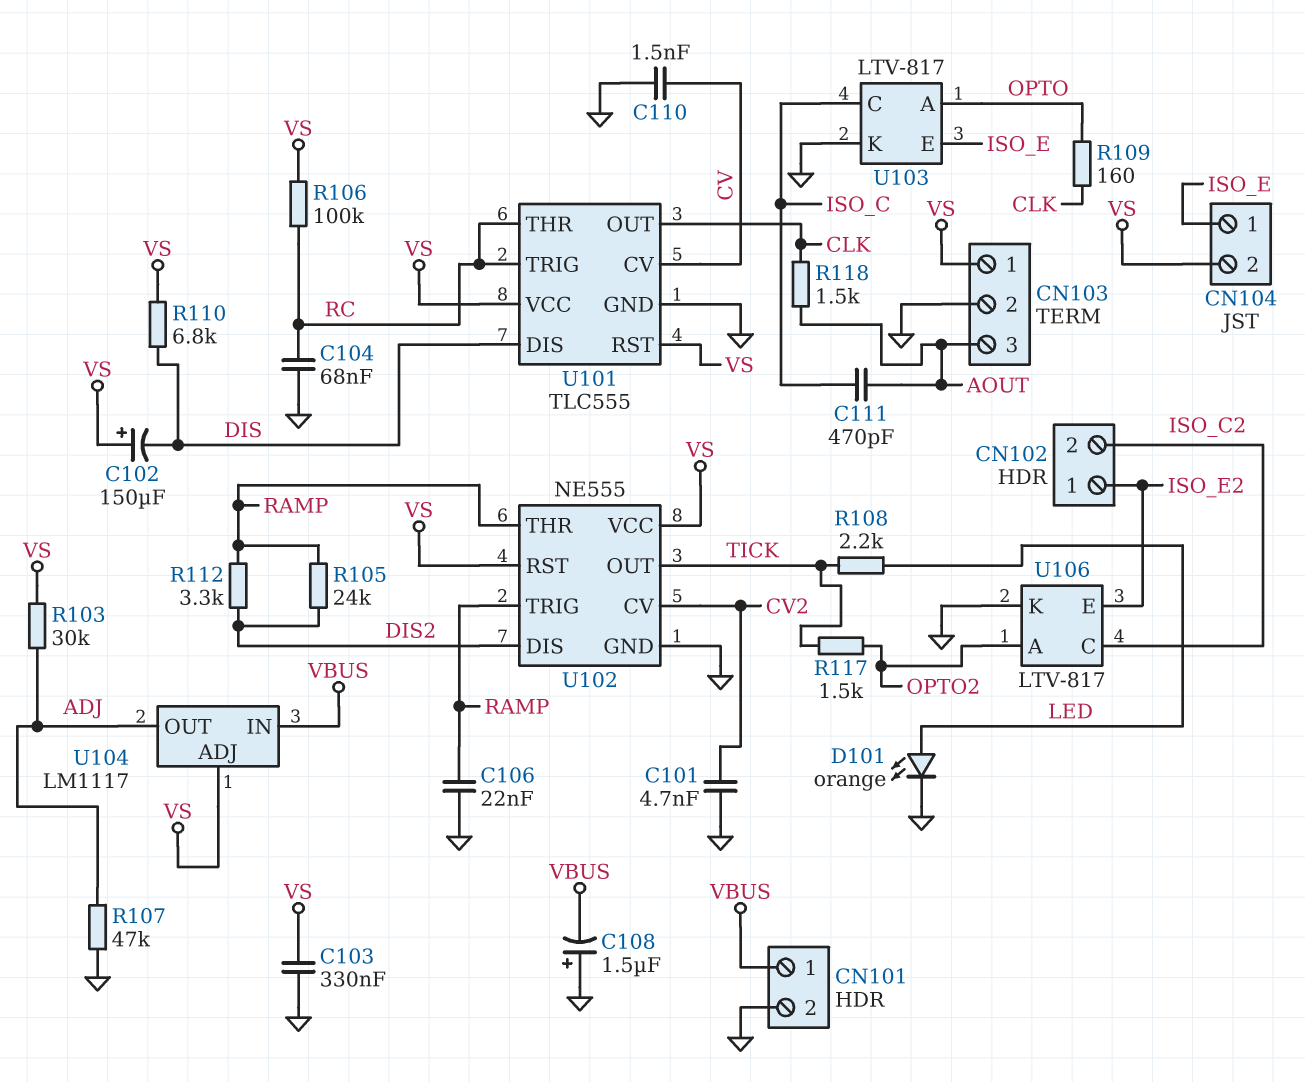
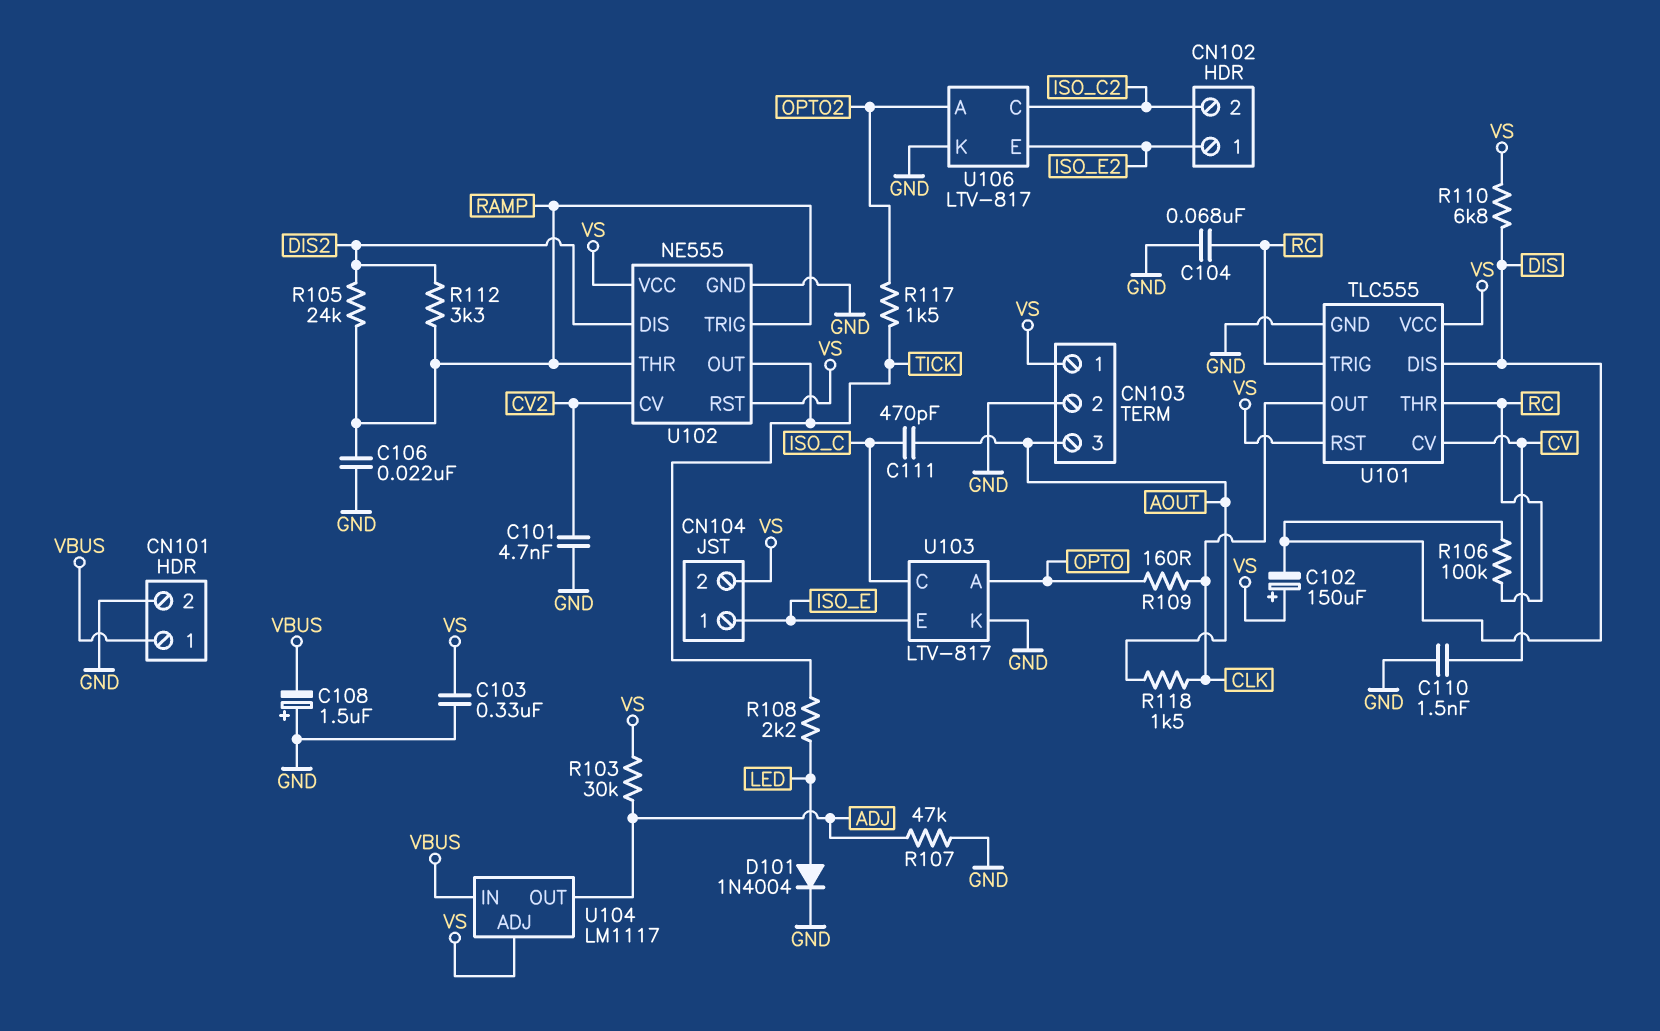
D101: LED orange (A LED, K GND) -> diode 1N4004 (A LED, K GND)
R106: 100k (RC, VS) -> 100k (DIS, RC)

